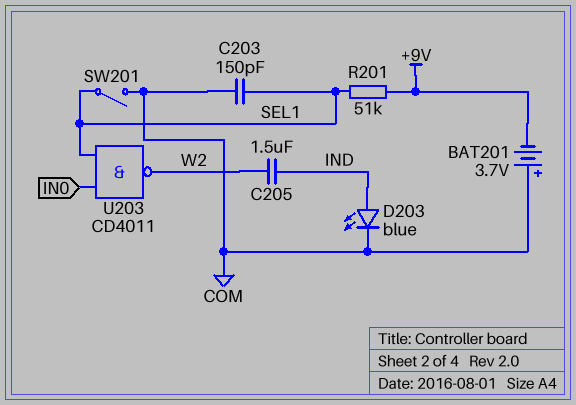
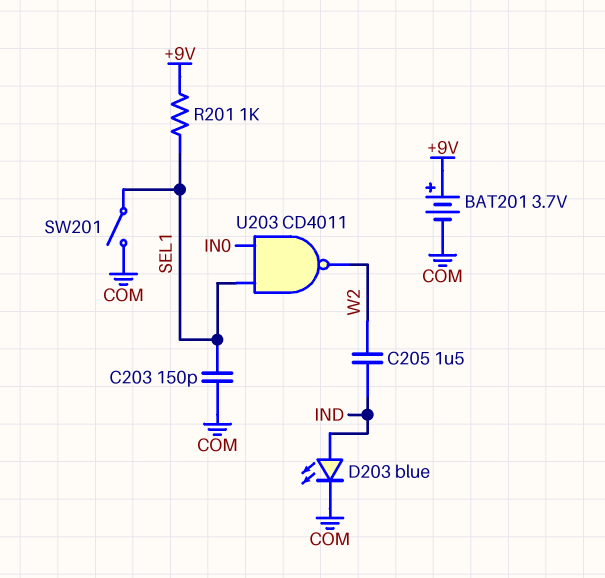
BAT201: 3.7V (plus COM, minus +9V) -> 3.7V (plus +9V, minus COM)
R201: 51k (+9V, SEL1) -> 1k (+9V, SEL1)

